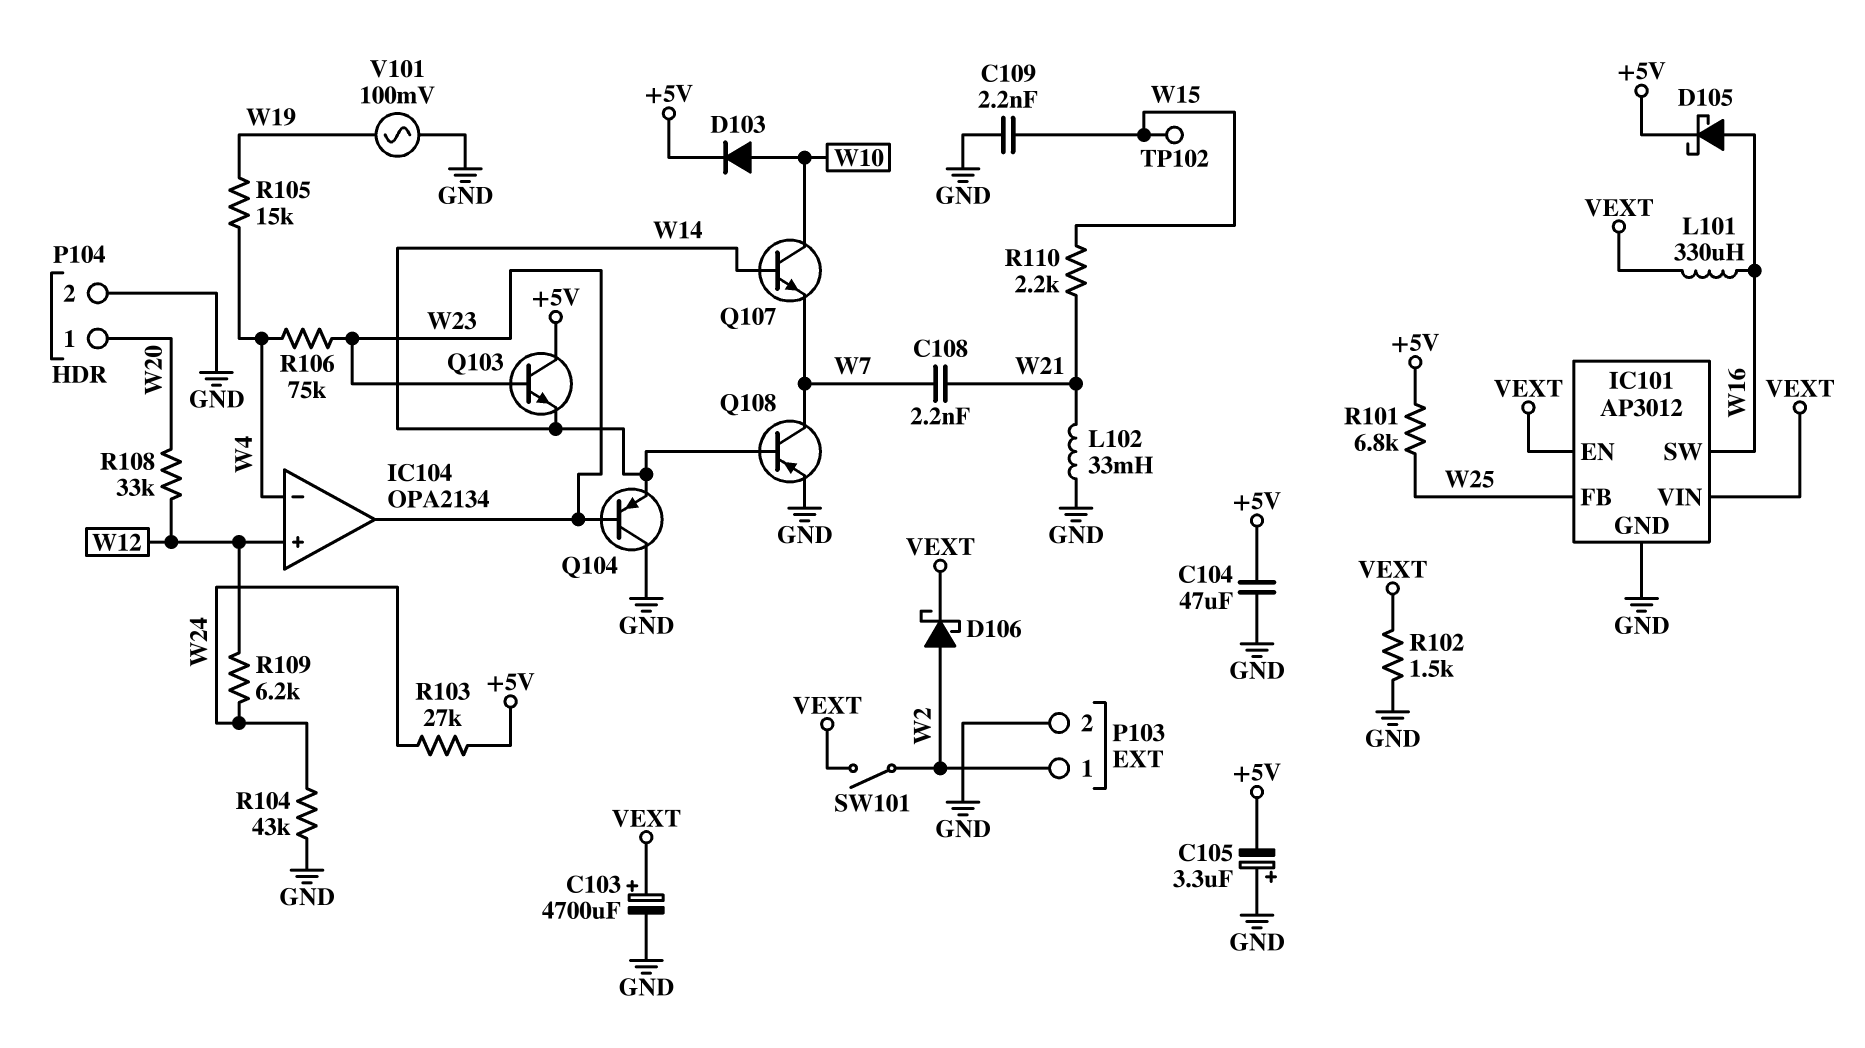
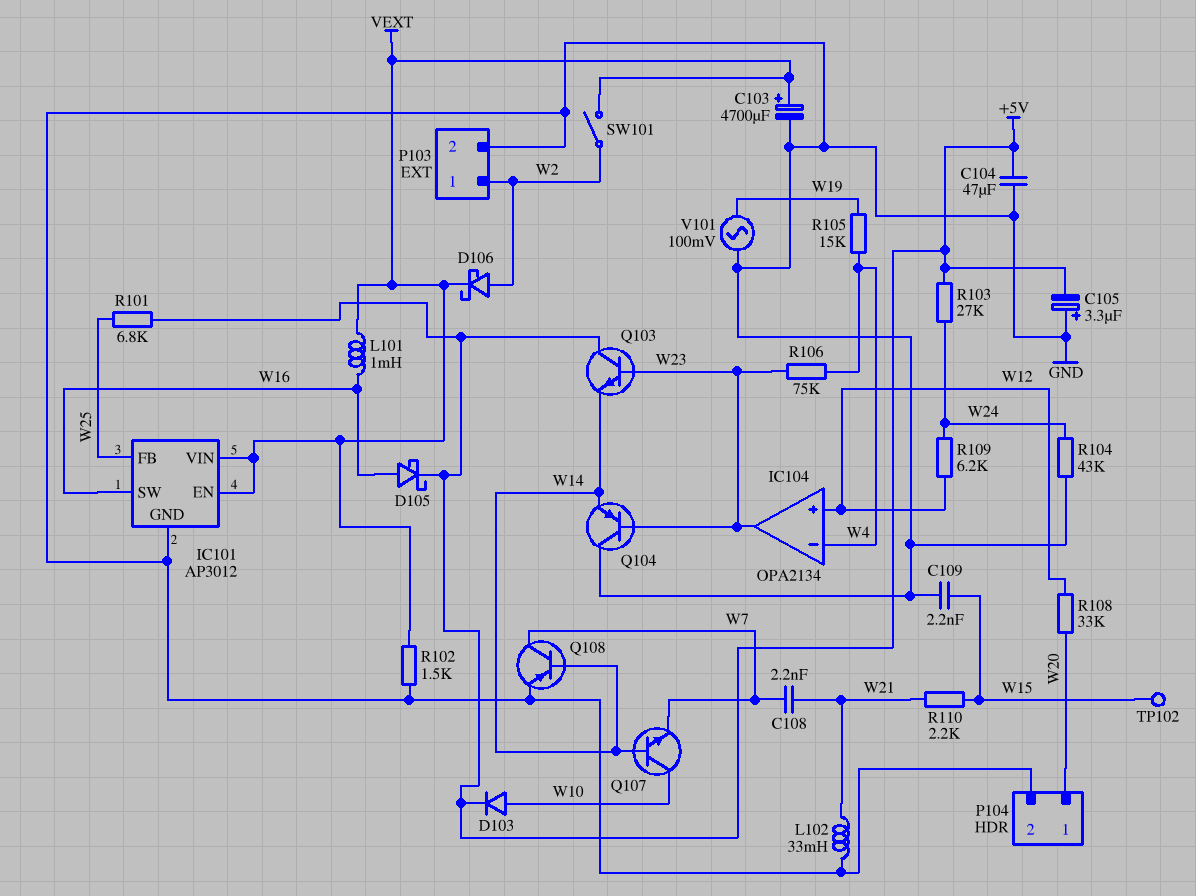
L101: 330uH (VEXT, W16) -> 1mH (VEXT, W16)

